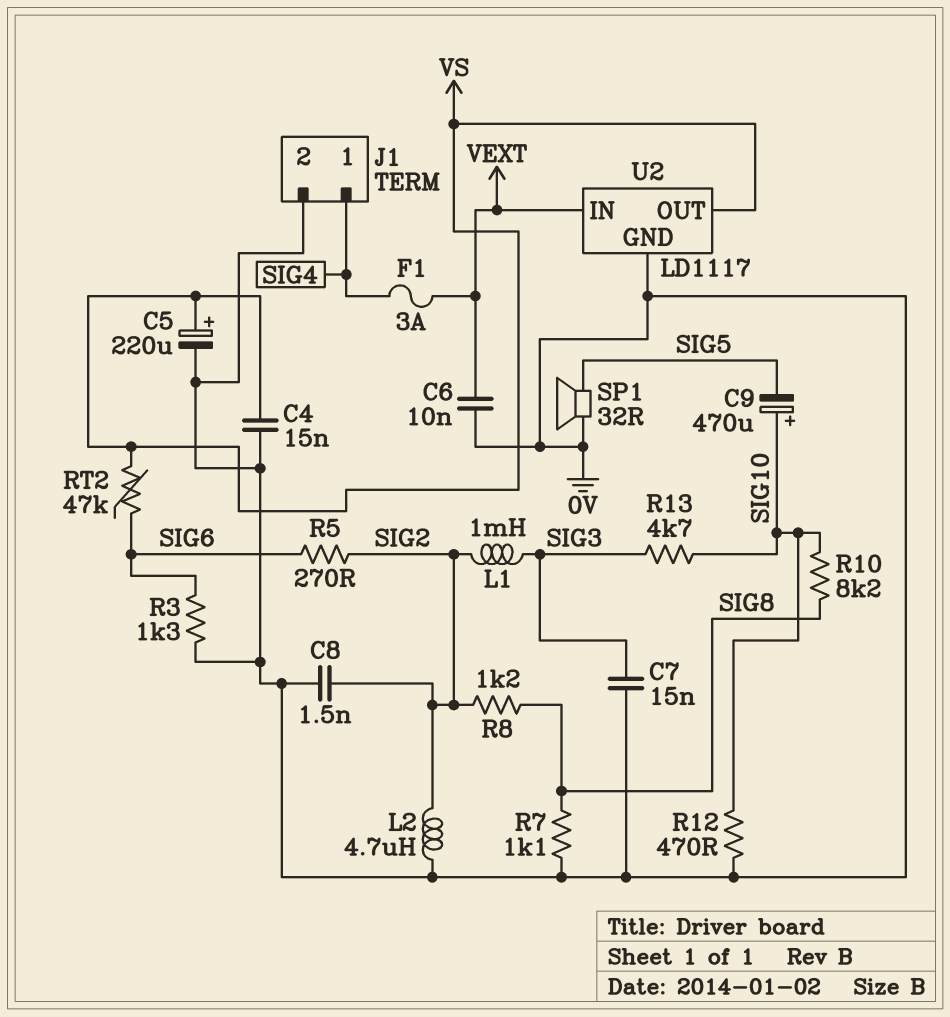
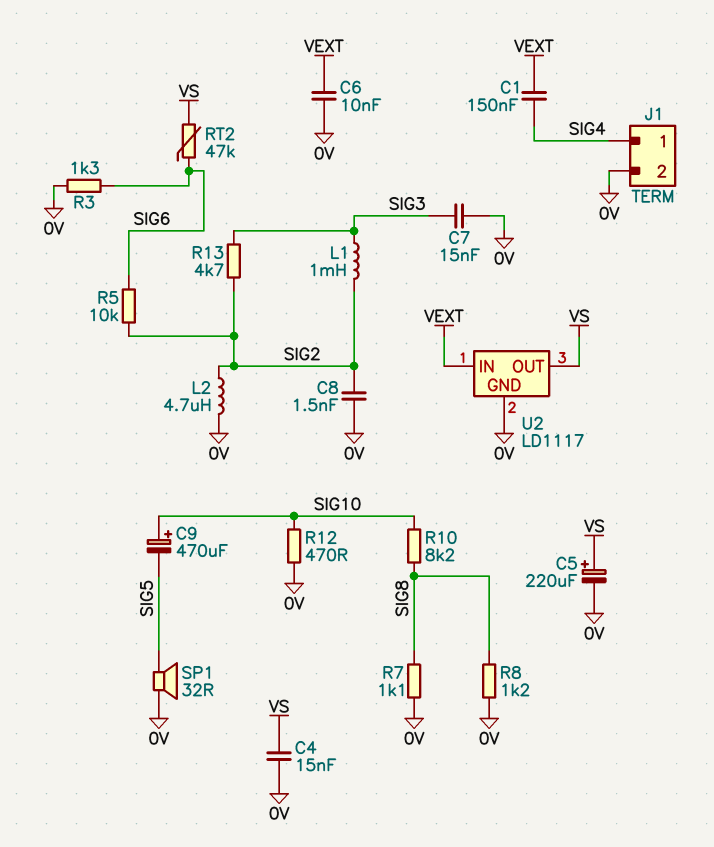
C1: none -> 150nF (SIG4, VEXT)
F1: 3A (SIG4, VEXT) -> none
R5: 270 (SIG2, SIG6) -> 10k (SIG2, SIG6)
R8: 1.2k (SIG2, SIG8) -> 1.2k (0V, SIG8)
R13: 4.7k (SIG3, SIG10) -> 4.7k (SIG2, SIG3)

